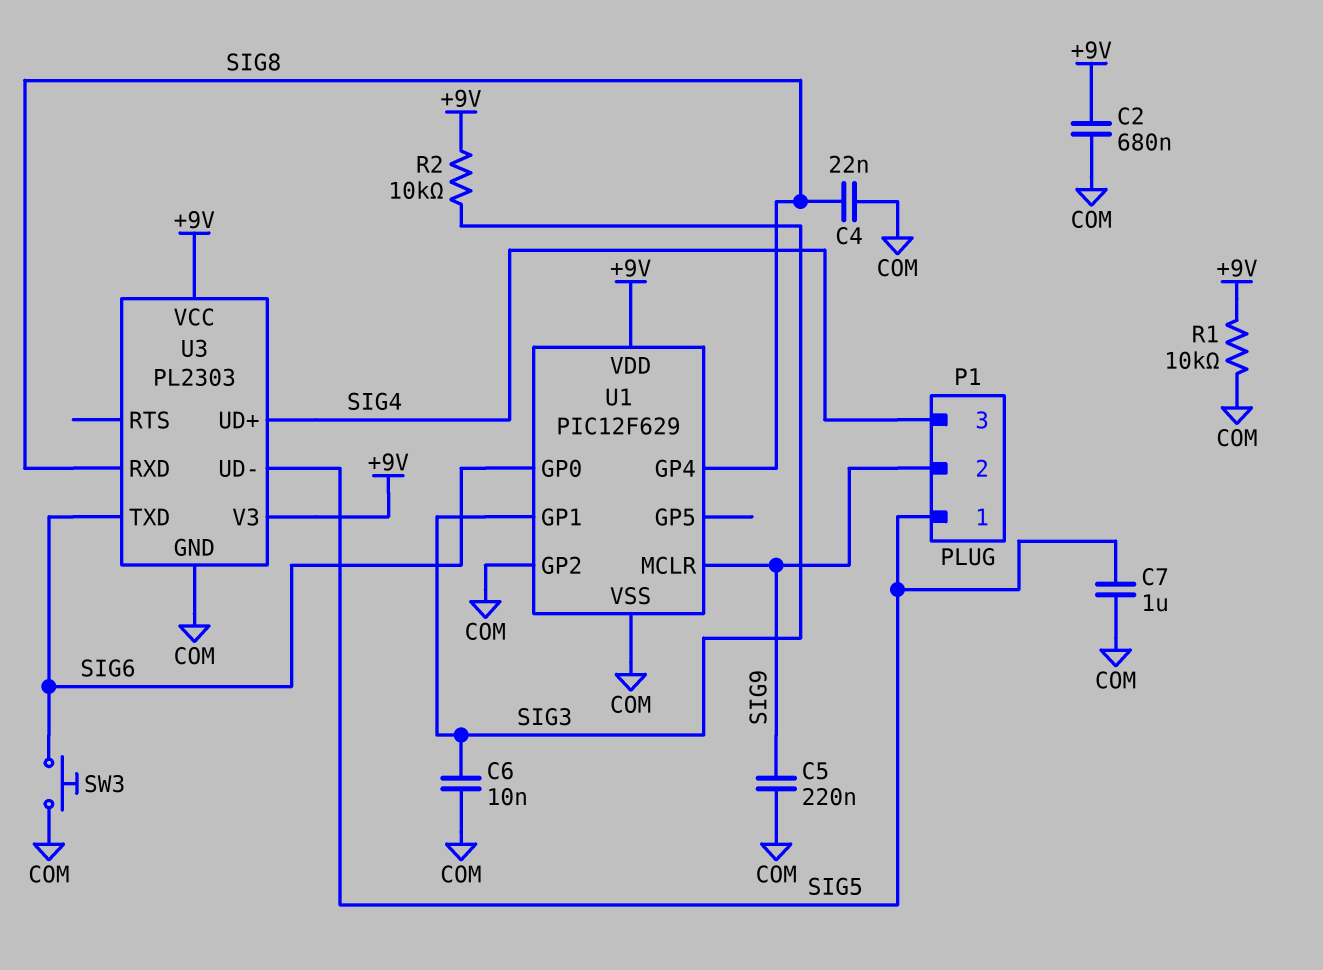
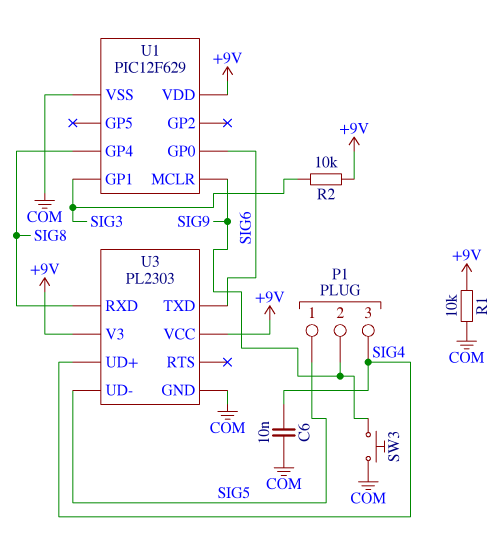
C2: 680nF (+9V, COM) -> none
C4: 22nF (COM, SIG8) -> none
C5: 220nF (COM, SIG9) -> none
C6: 10nF (COM, SIG3) -> 10nF (COM, SIG4)
C7: 1uF (COM, SIG5) -> none
SW3: button (COM, SIG6) -> button (COM, SIG9)
U1 pin GP2: COM -> none

